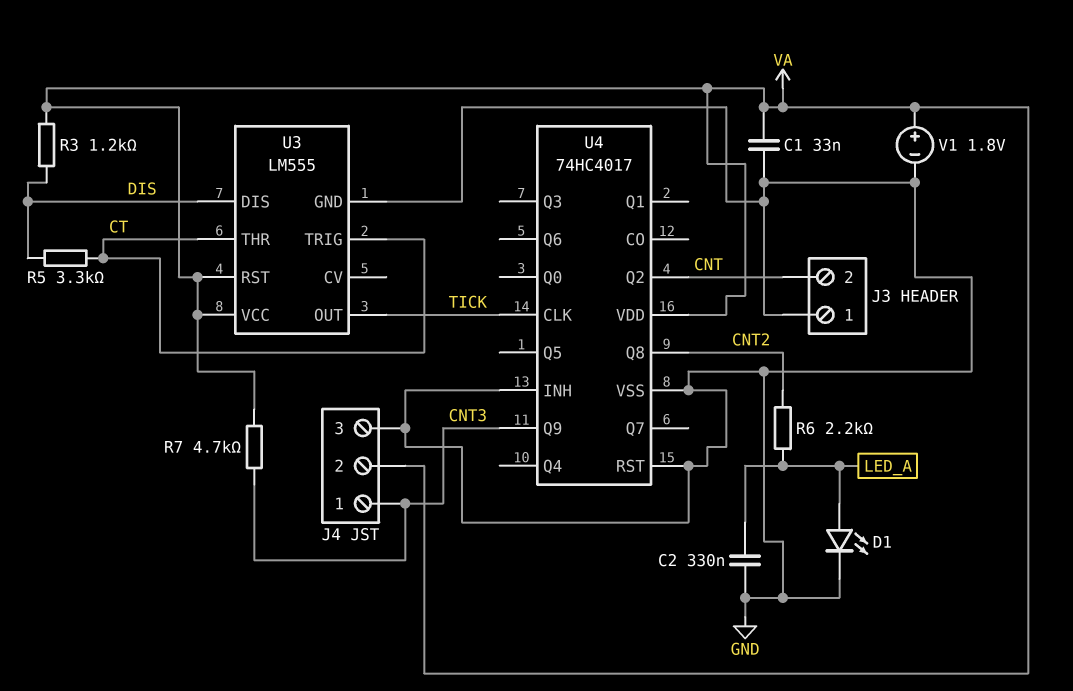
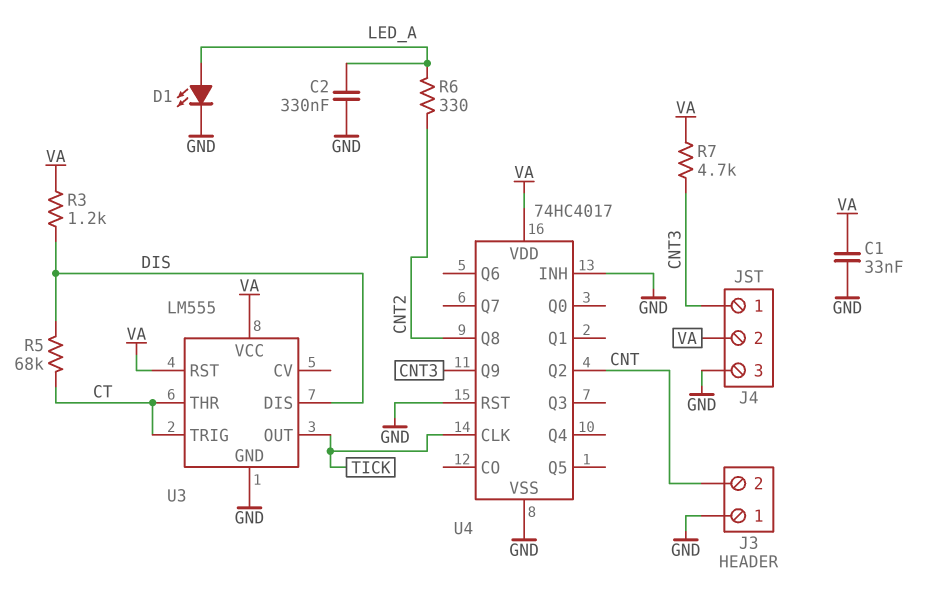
R5: 3.3k (CT, DIS) -> 68k (CT, DIS)
R6: 2.2k (CNT2, LED_A) -> 330 (CNT2, LED_A)
V1: 1.8V (plus VA, minus GND) -> none

